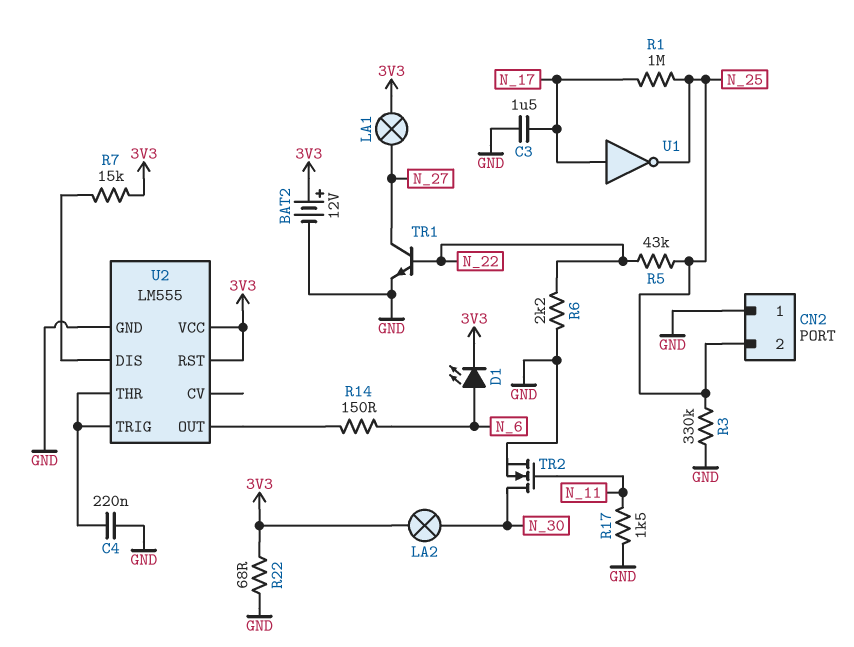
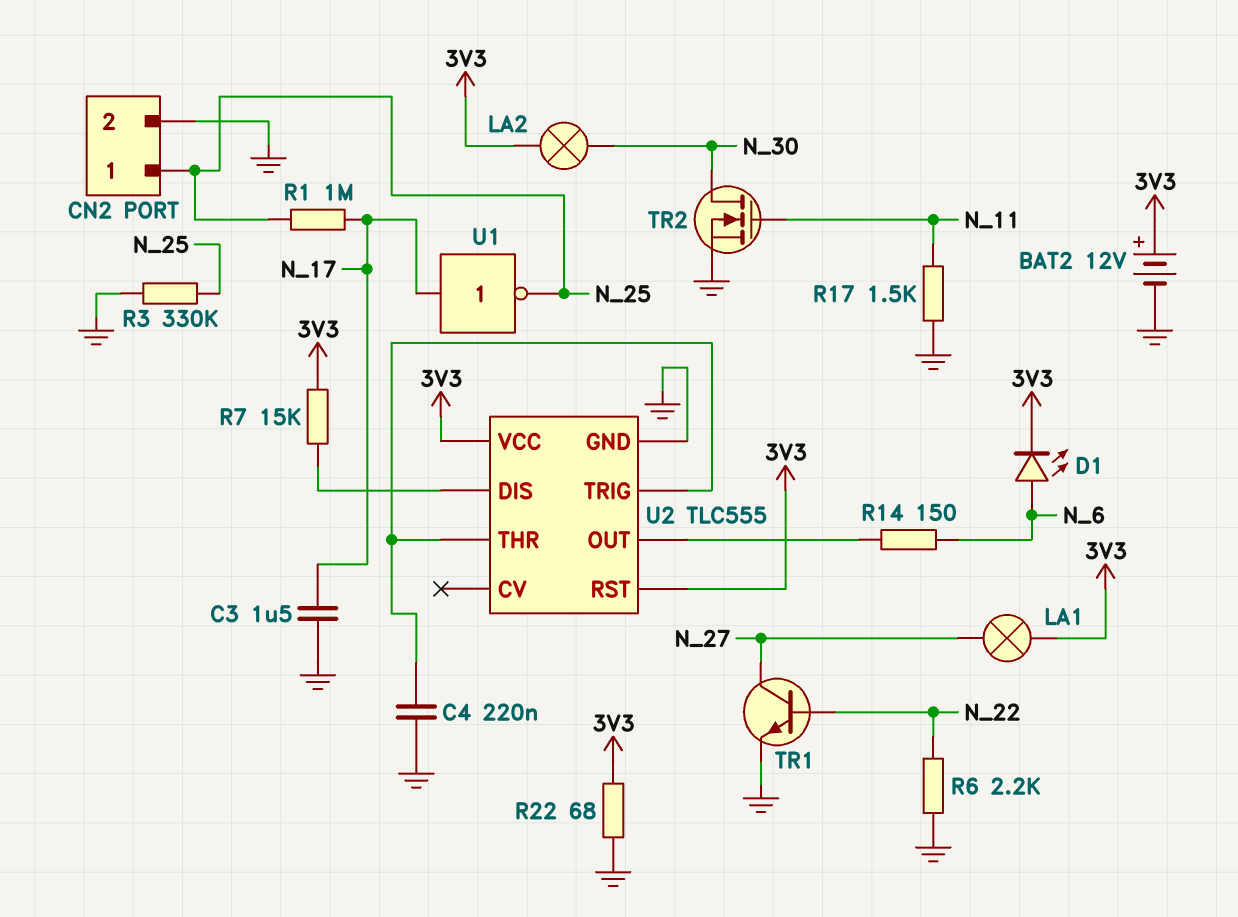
CN2 pin 1: GND -> N_25
CN2 pin 2: N_25 -> GND
R5: 43k (N_22, N_25) -> none
U2: LM555 -> TLC555

